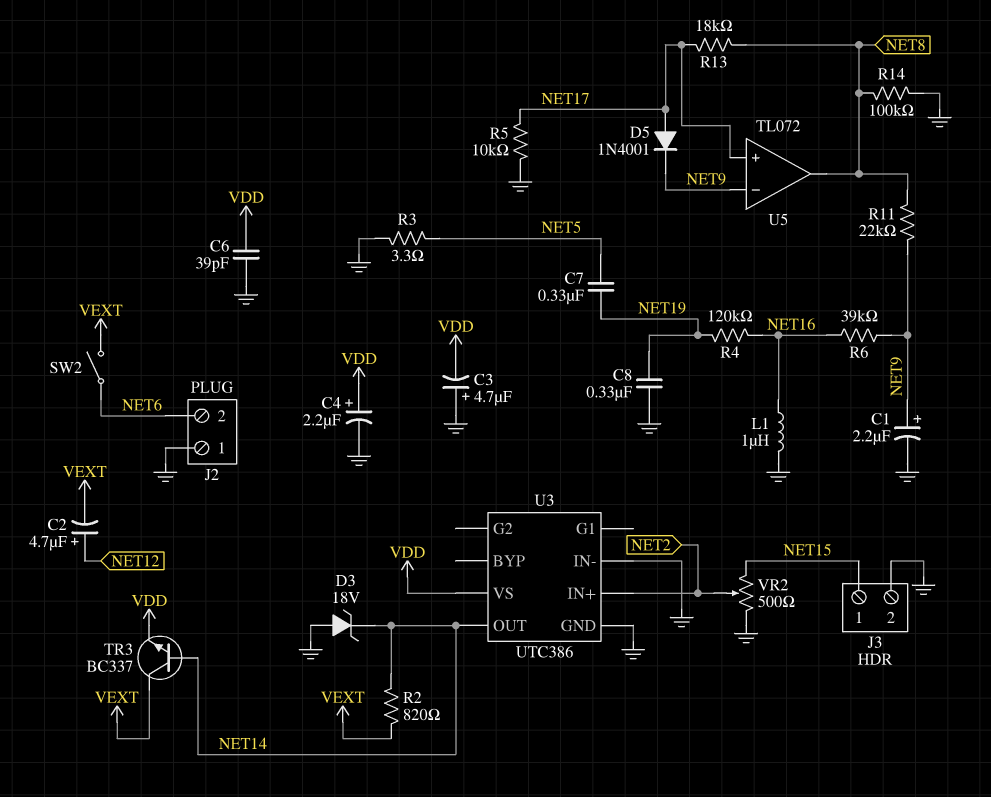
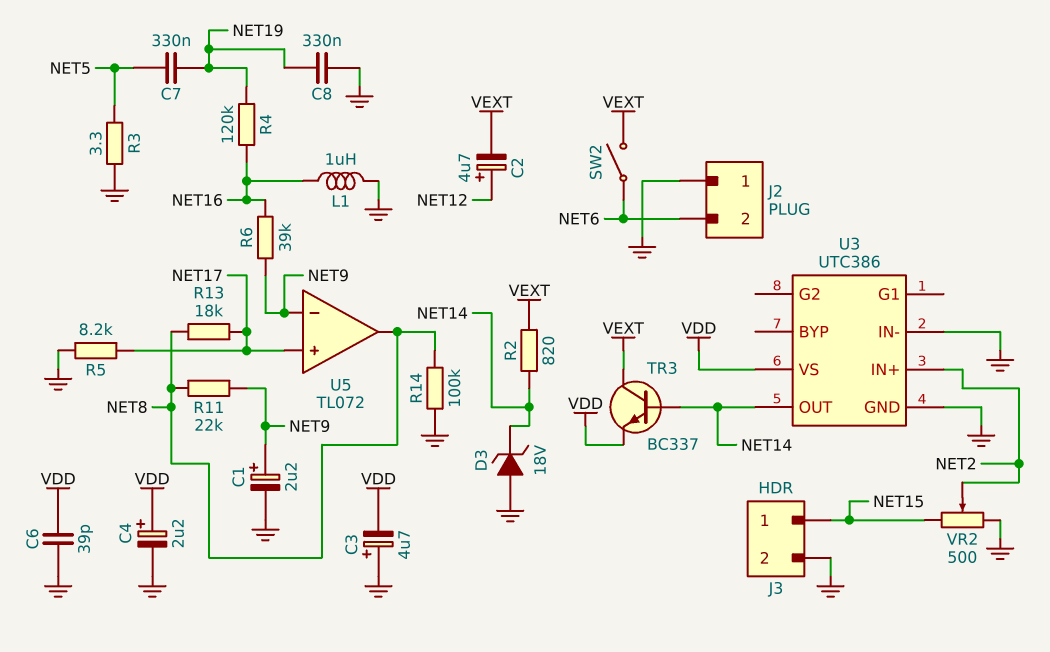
D5: diode 1N4001 (A NET17, K NET9) -> none
R5: 10k (GND, NET17) -> 8.2k (GND, NET17)

